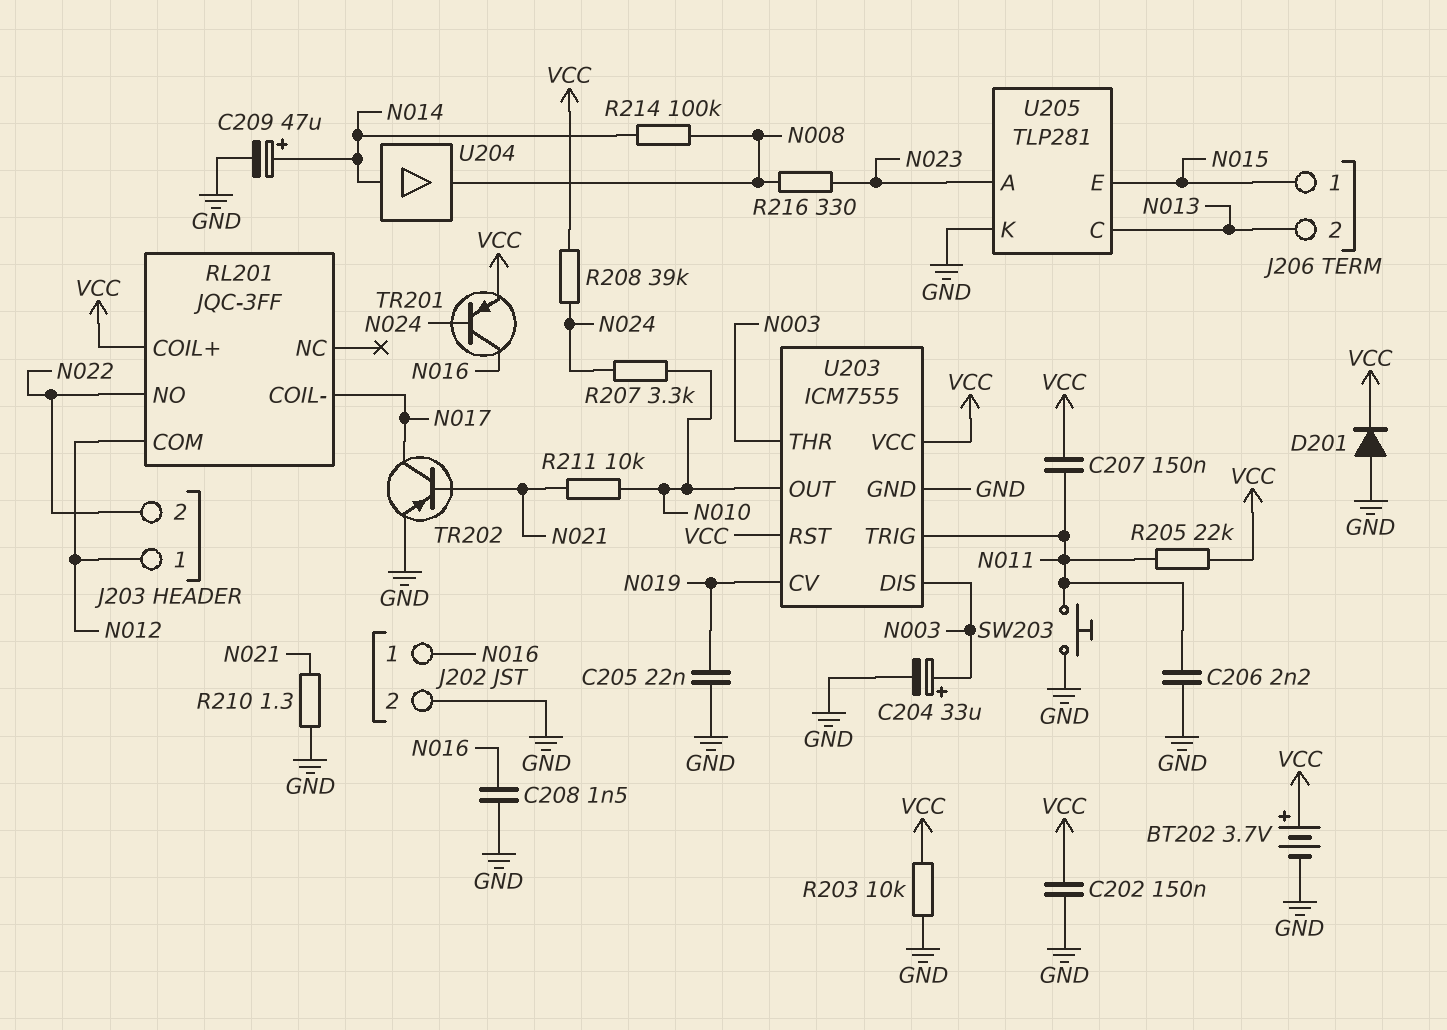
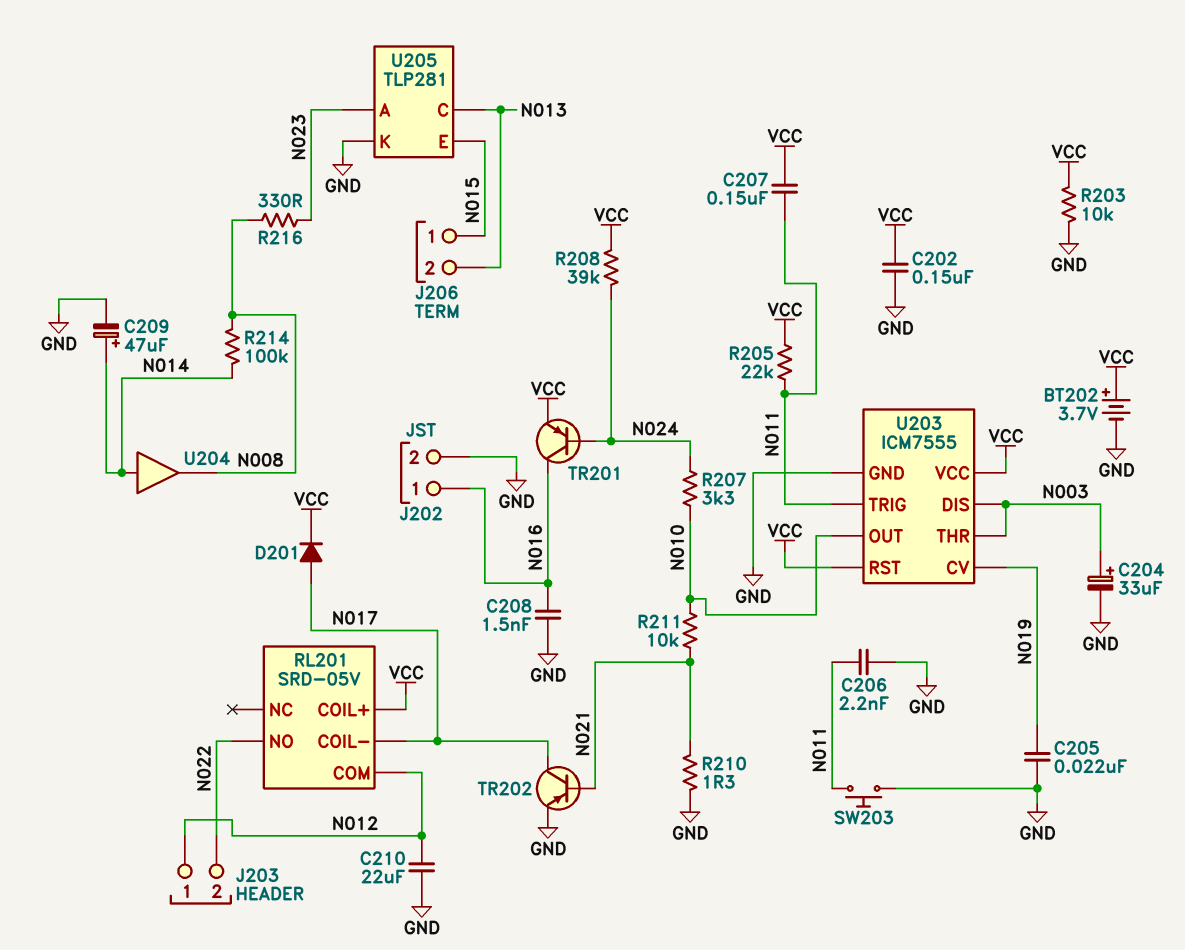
C210: none -> 22uF (GND, N012)
D201: diode (A GND, K VCC) -> diode (A N017, K VCC)
RL201: JQC-3FF -> SRD-05V

